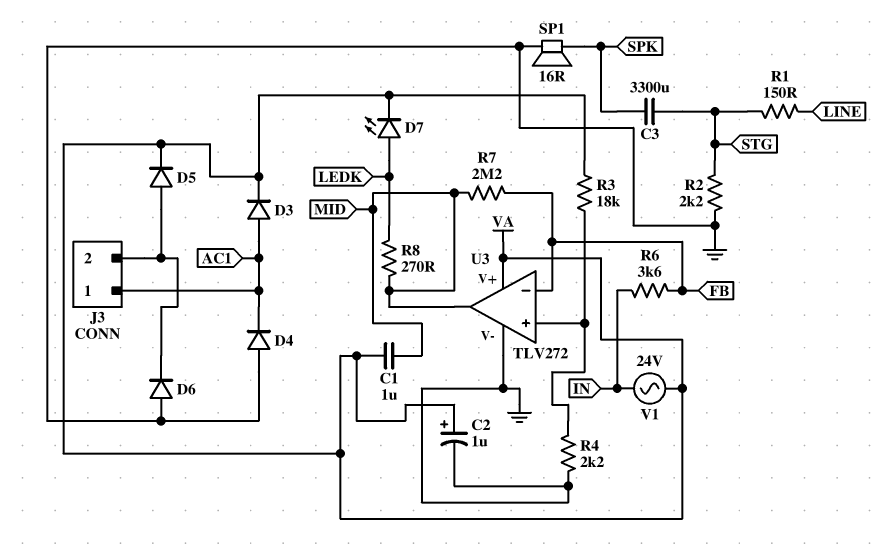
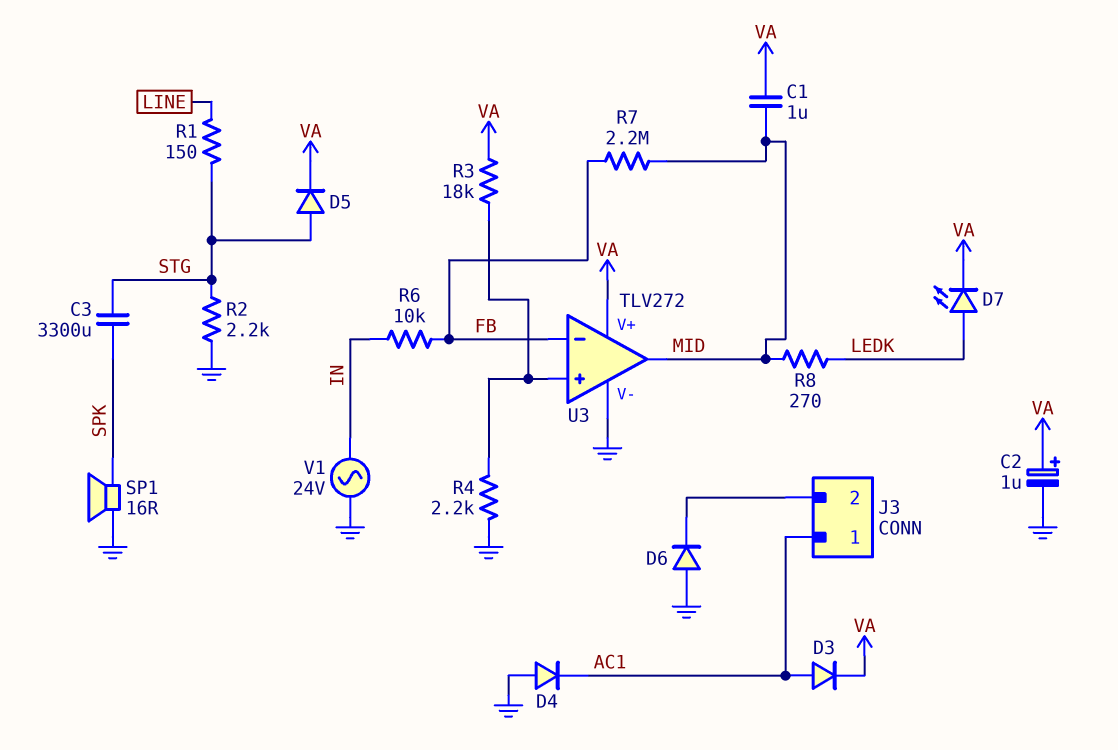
D5: diode (A J3/2, K VA) -> diode (A STG, K VA)
R6: 3.6k (FB, IN) -> 10k (FB, IN)
V1: AC 24V (IN, VA) -> AC 24V (GND, IN)

